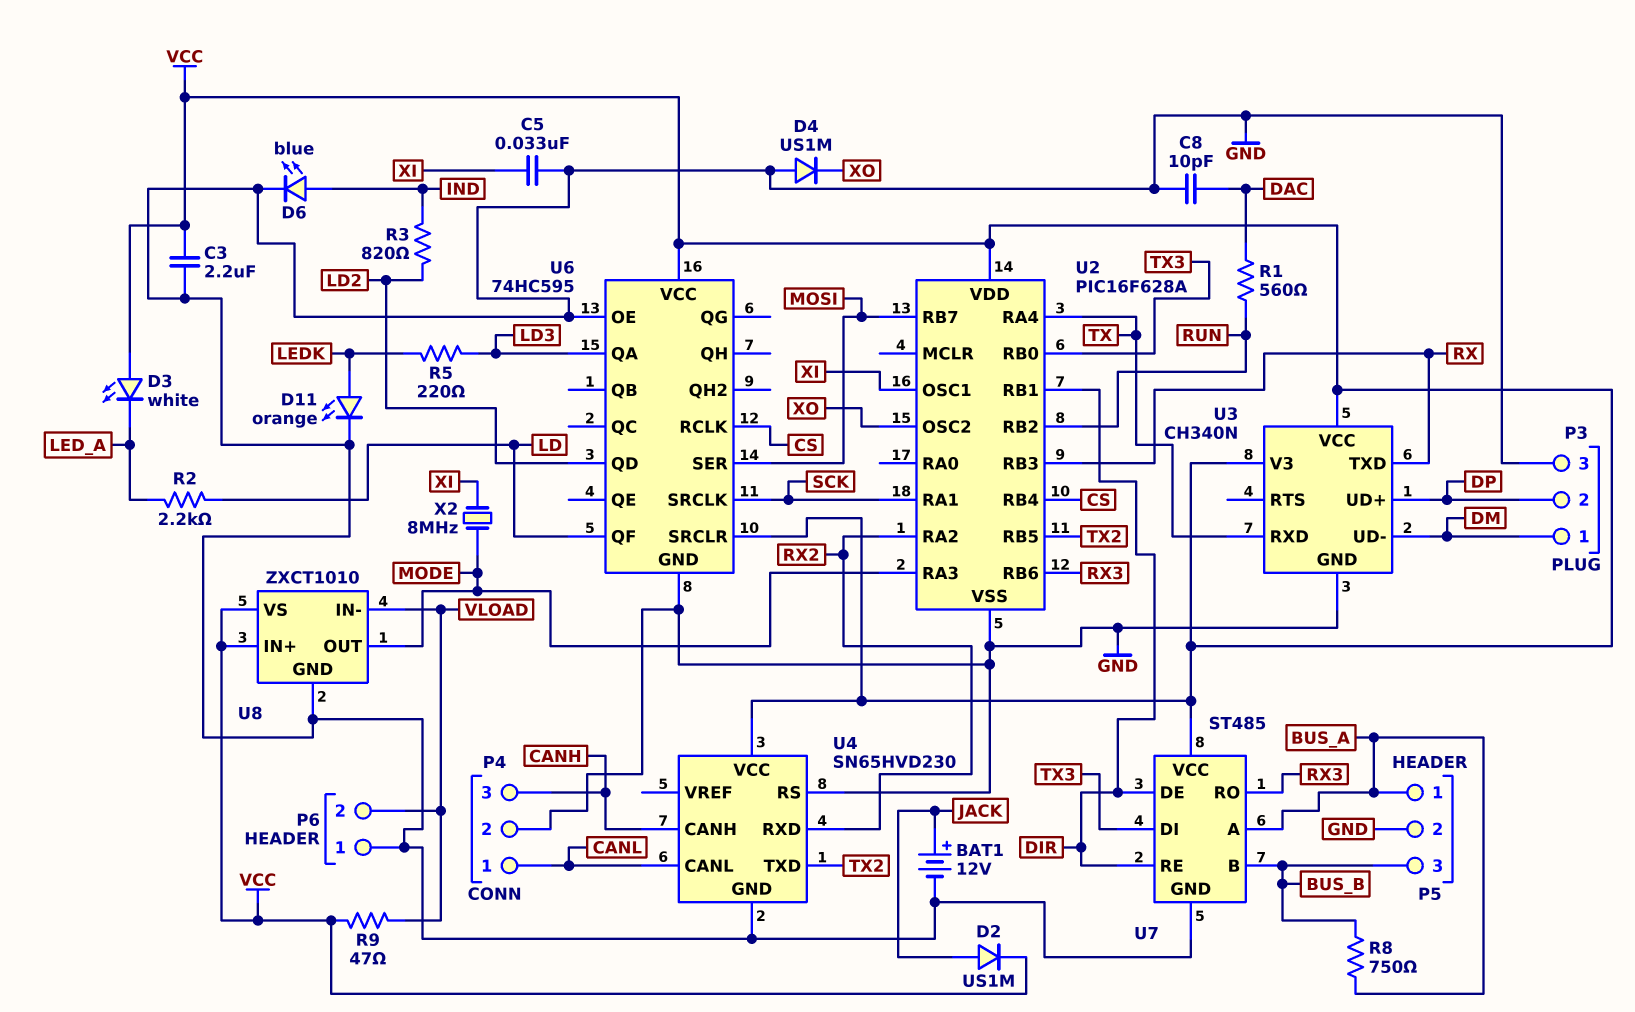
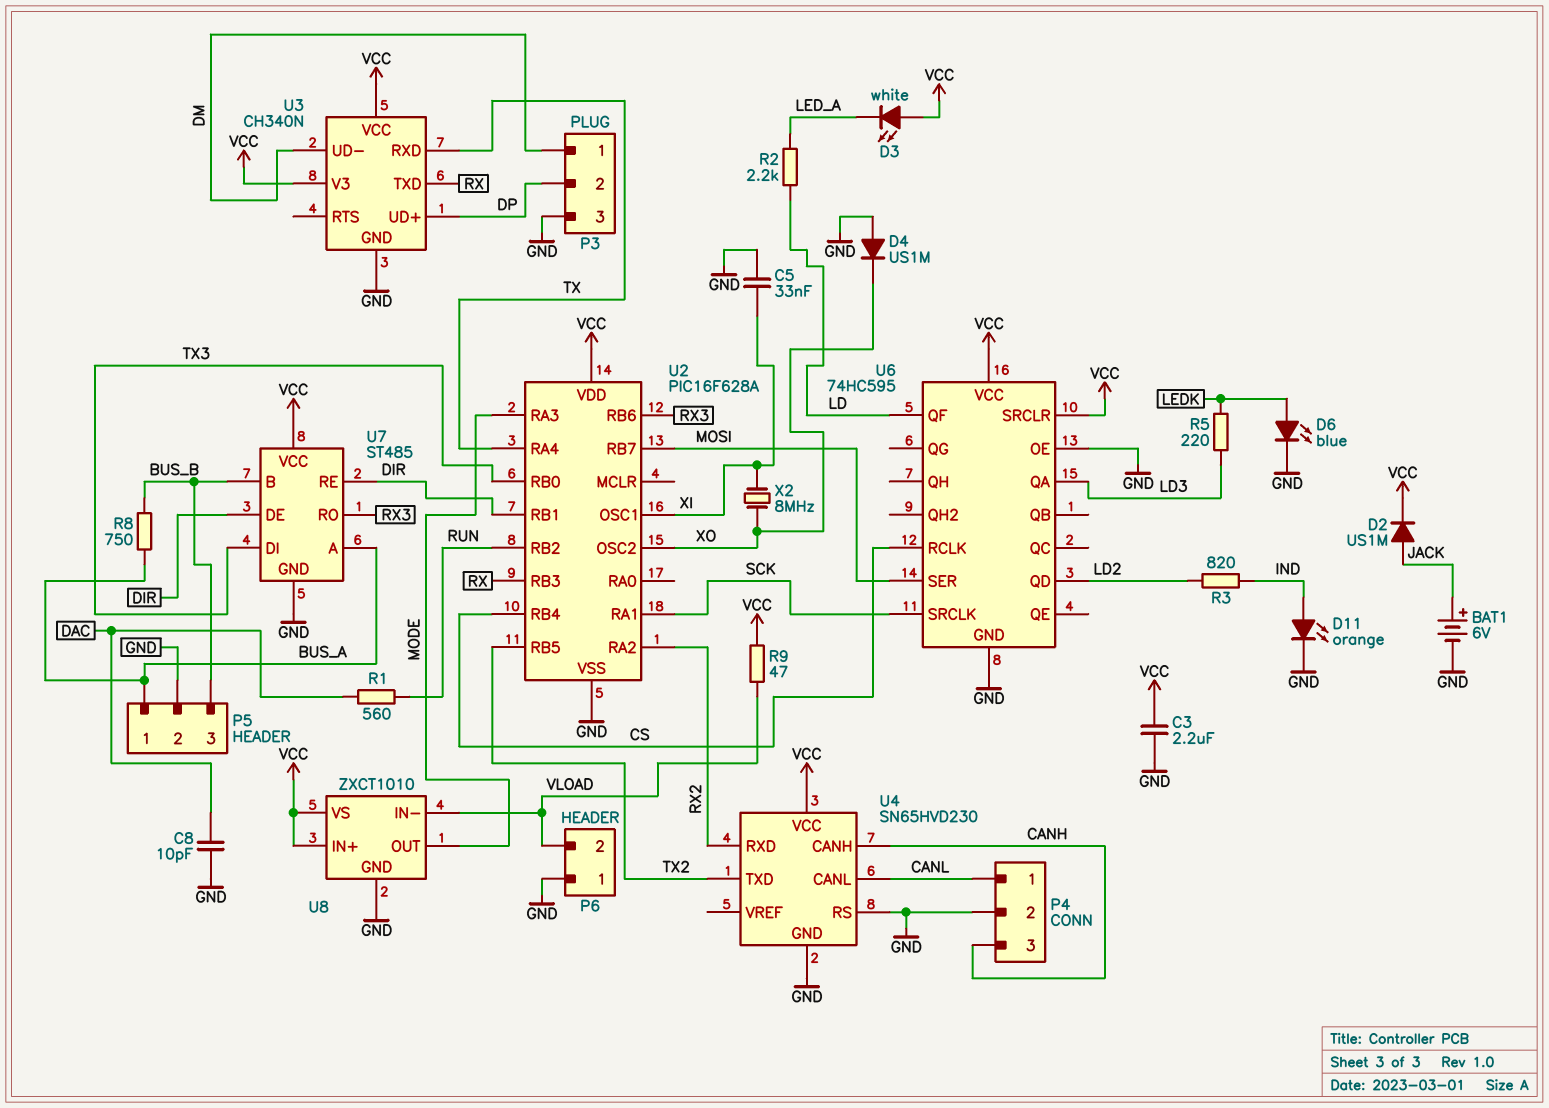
BAT1: 12V (plus JACK, minus GND) -> 6V (plus JACK, minus GND)
D6: LED blue (A IND, K GND) -> LED blue (A LEDK, K GND)
D11: LED orange (A LEDK, K GND) -> LED orange (A IND, K GND)
X2: 8MHz (MODE, XI) -> 8MHz (XI, XO)

